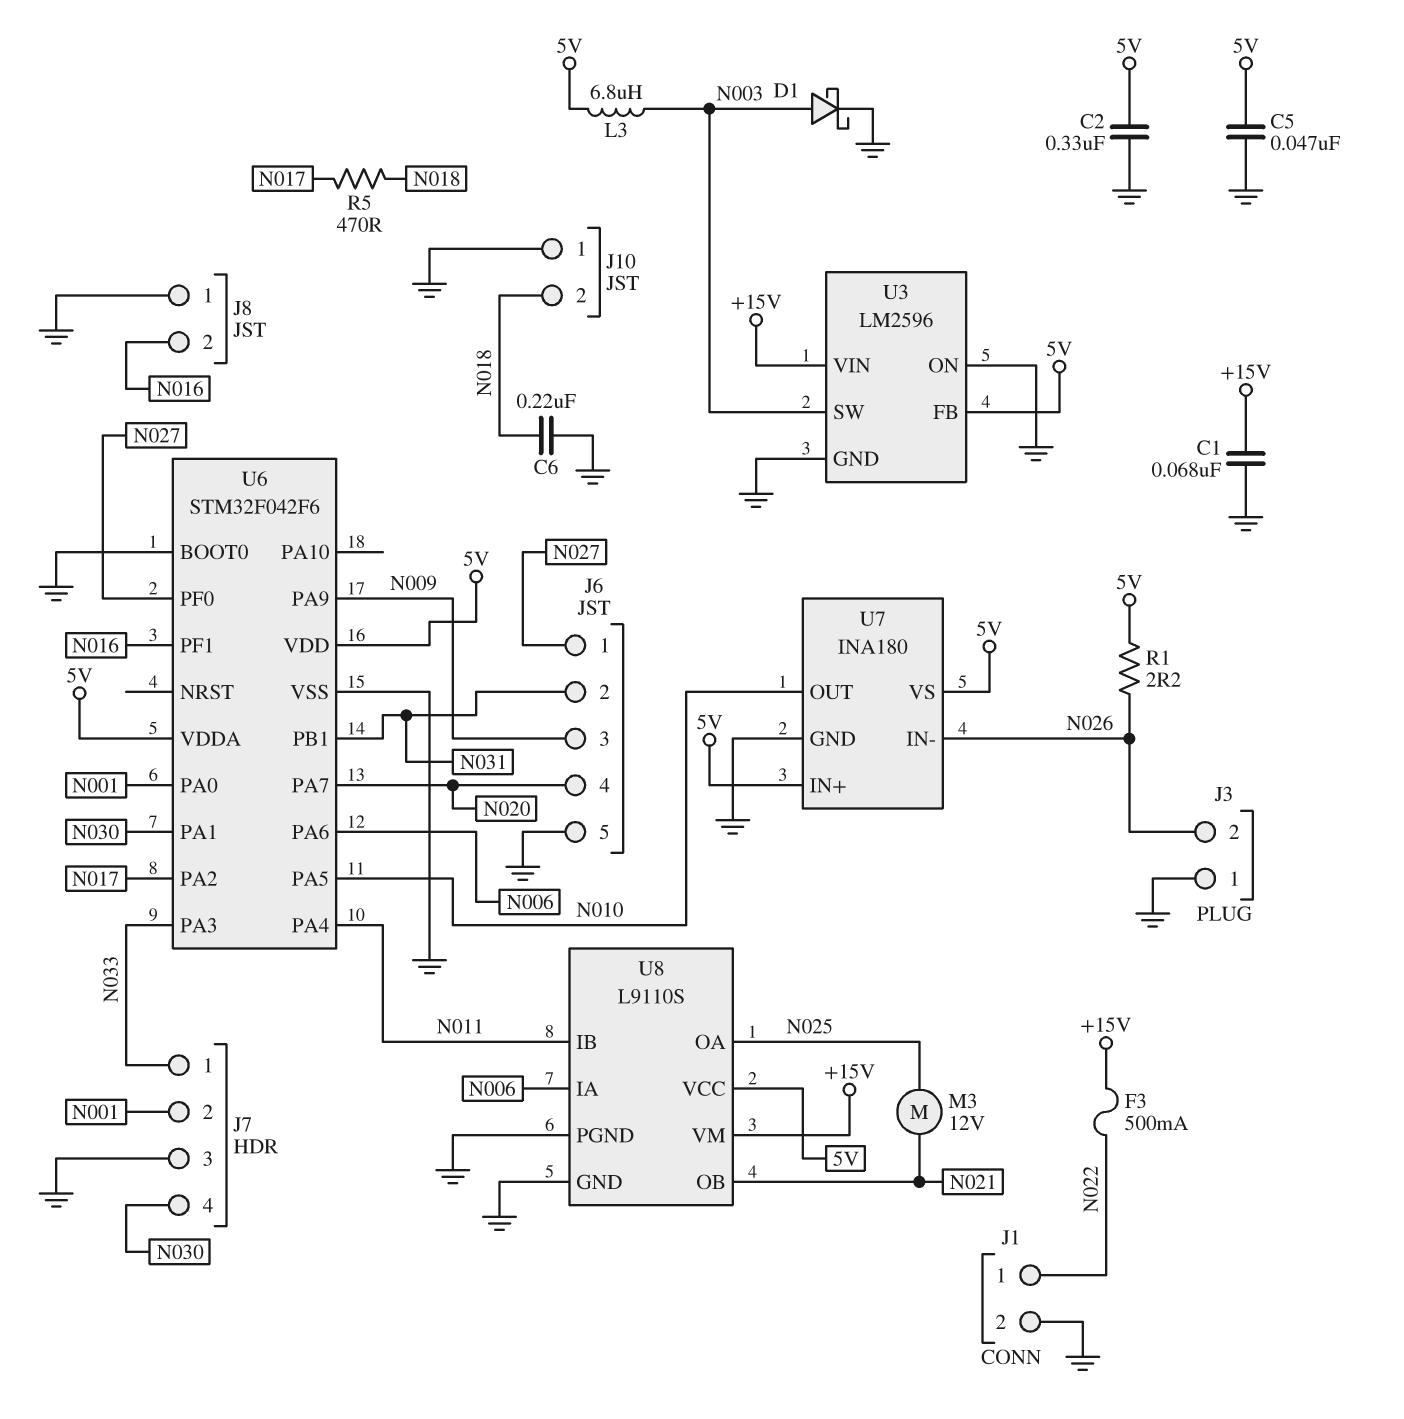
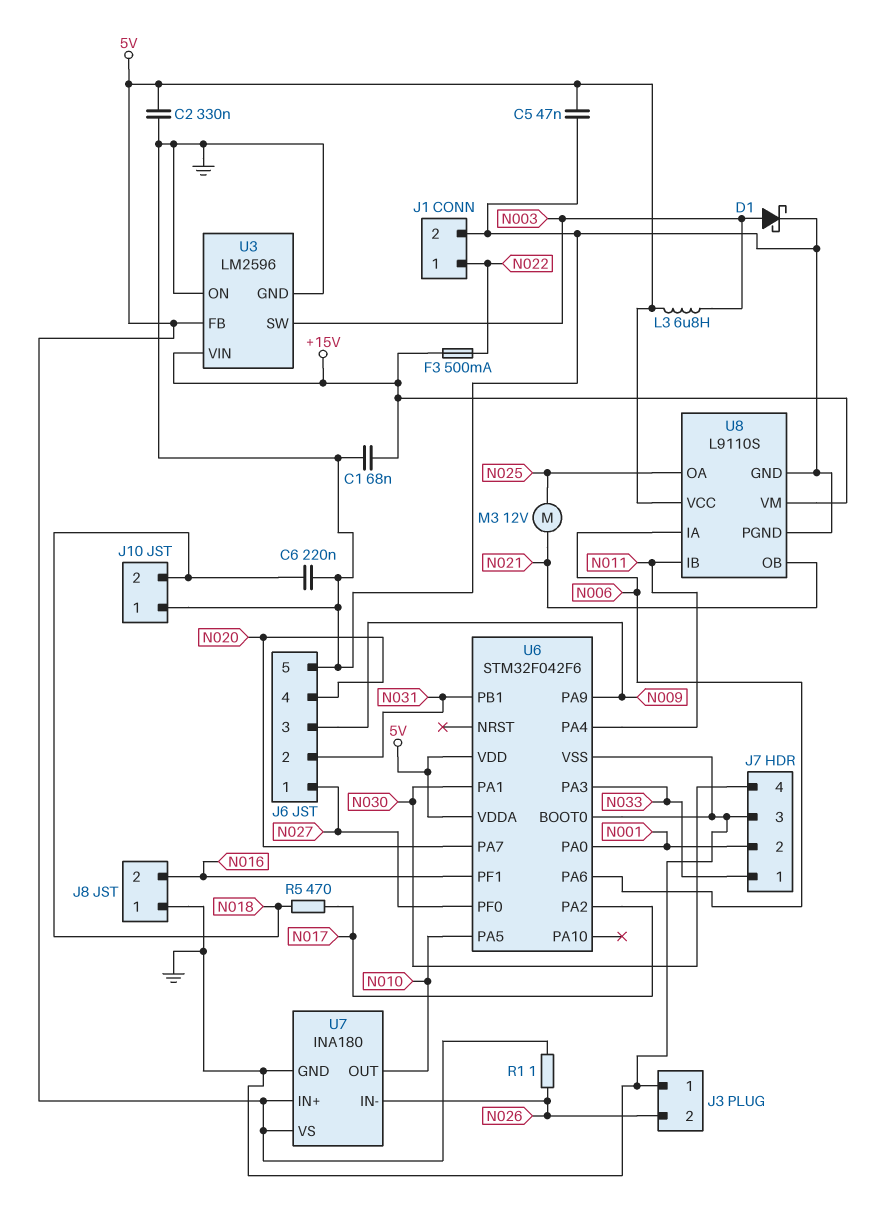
R1: 2.2 (5V, N026) -> 1 (5V, N026)

